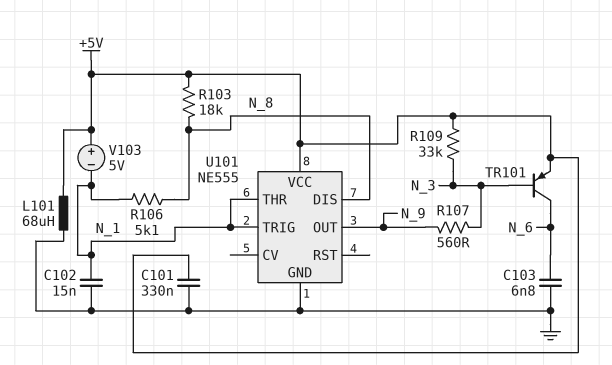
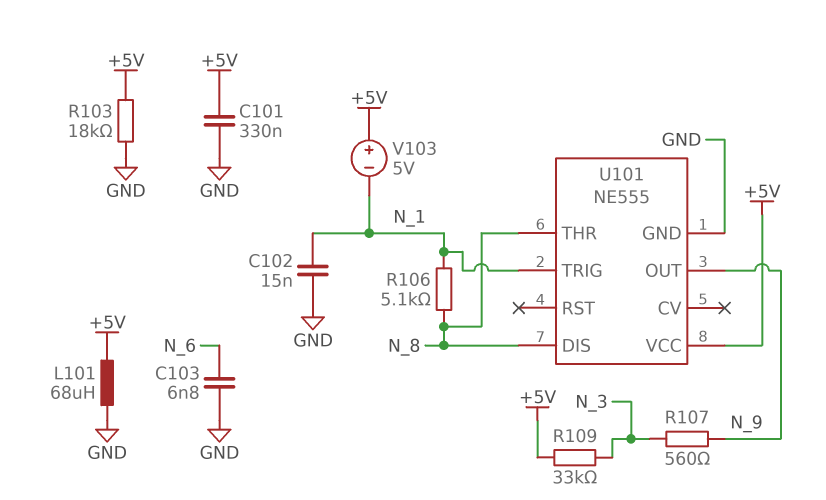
R103: 18k (+5V, N_8) -> 18k (+5V, GND)
TR101: PNP (B N_3, C N_6, E +5V) -> none
U101 pin THR: N_1 -> N_8

